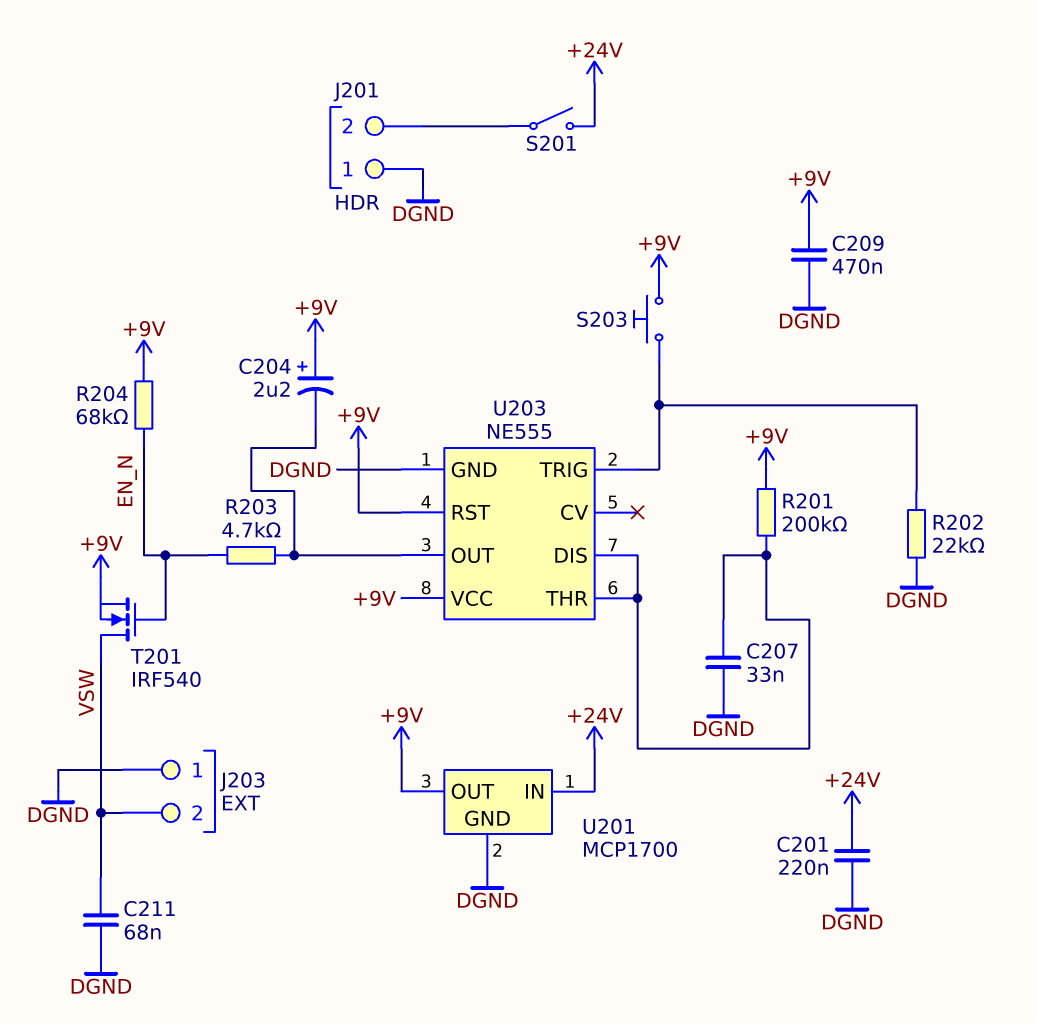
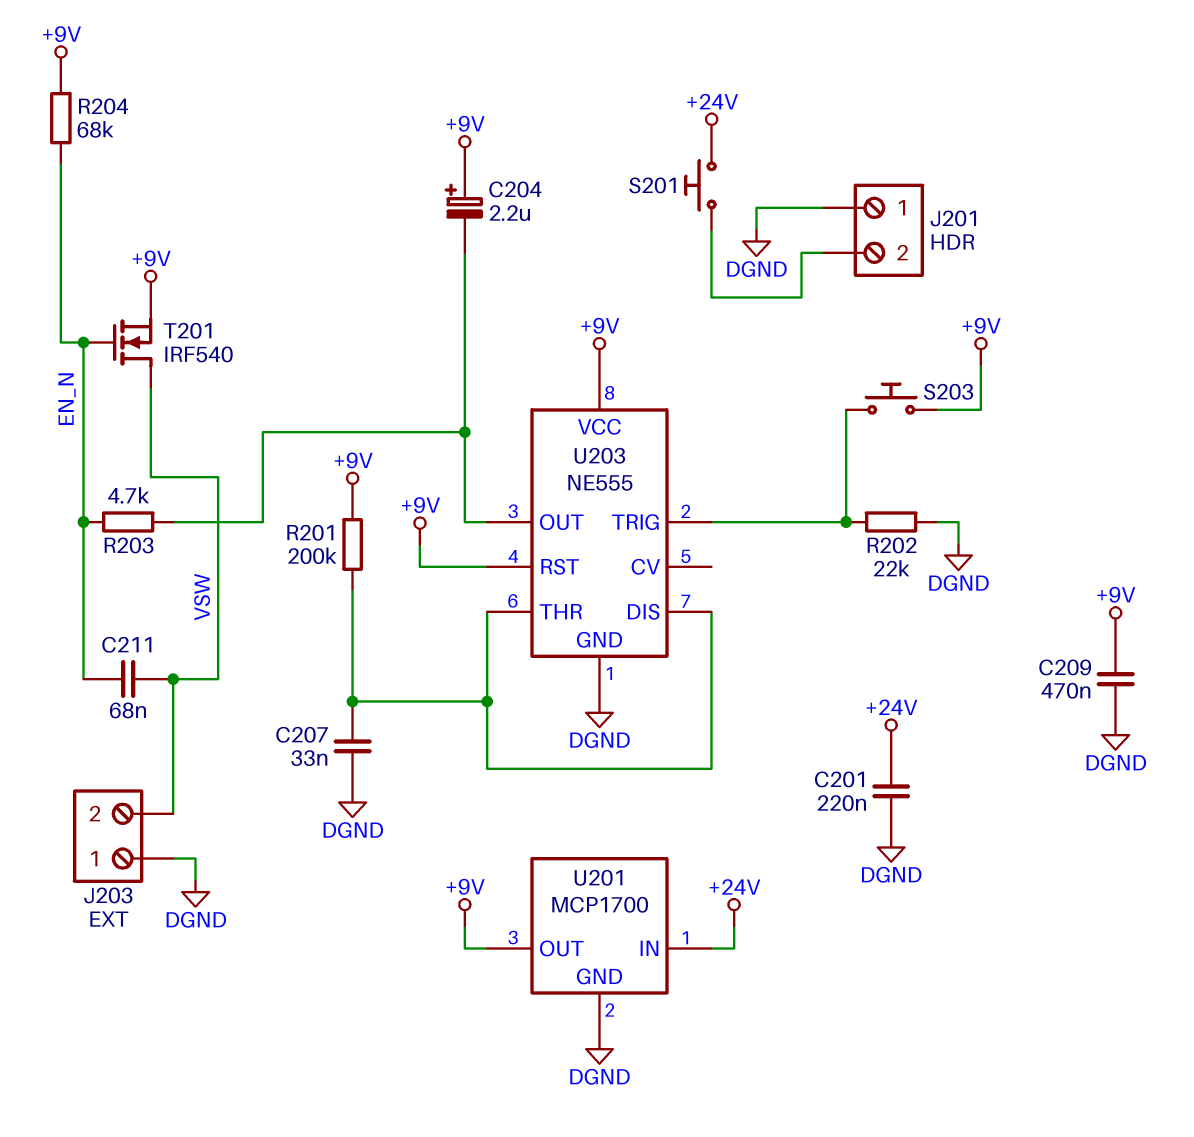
C211: 68nF (DGND, VSW) -> 68nF (EN_N, VSW)
S201: switch (+24V, J201/2) -> button (+24V, J201/2)

